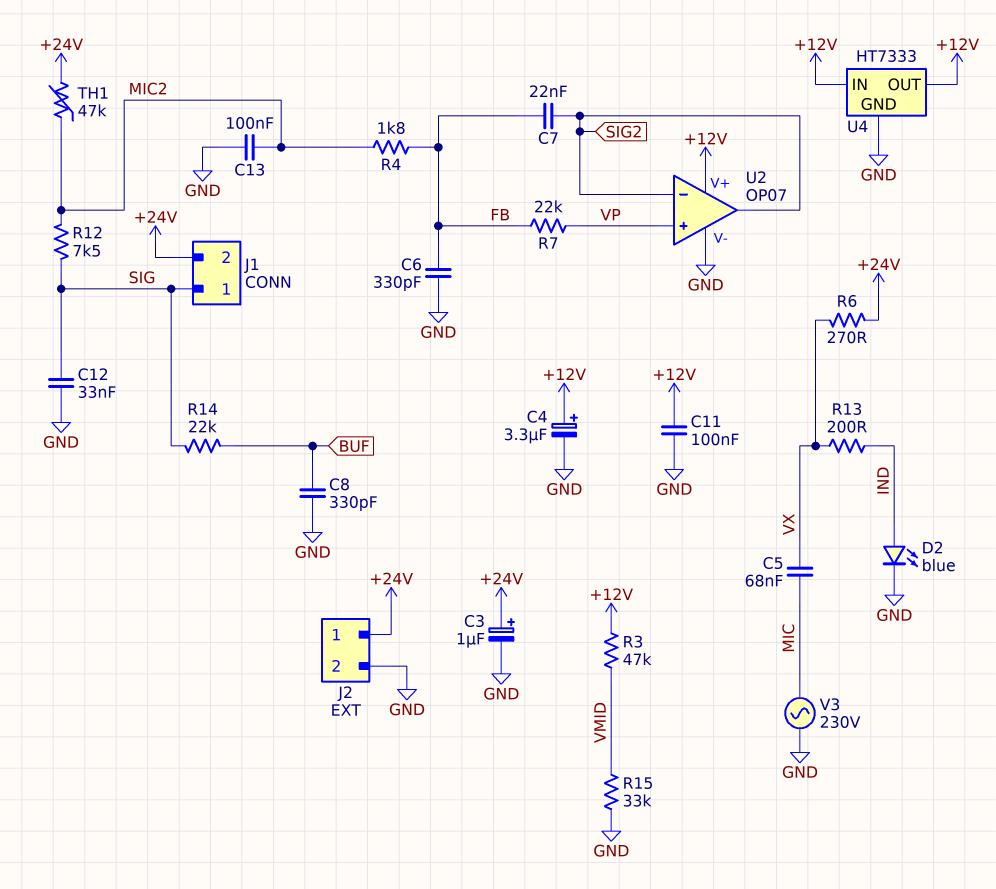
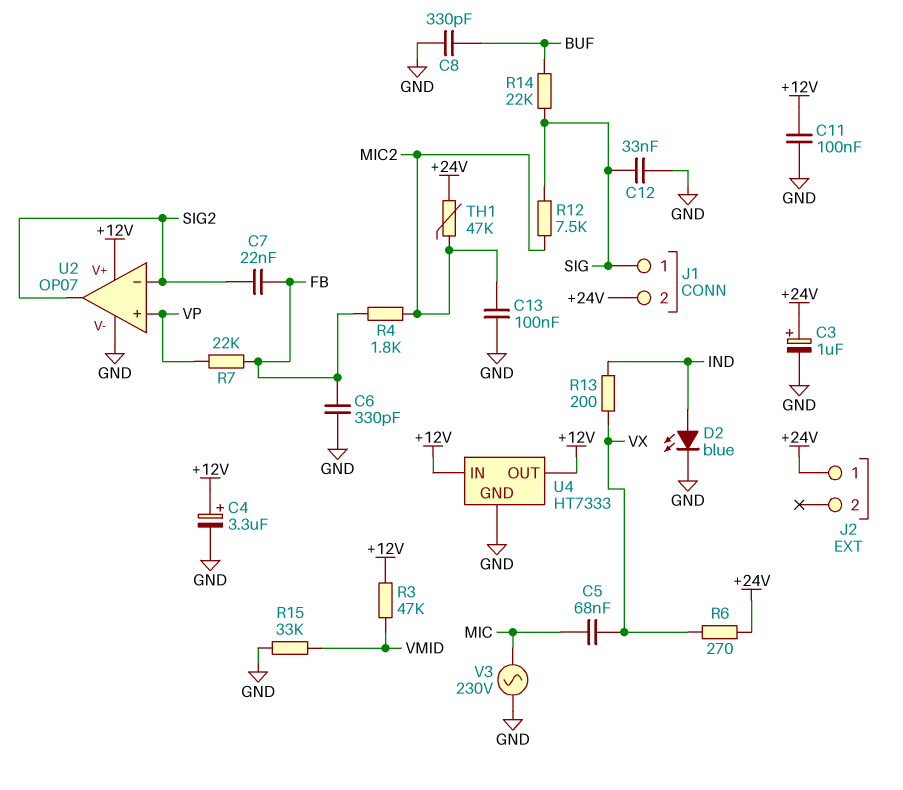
J2 pin 2: GND -> none

